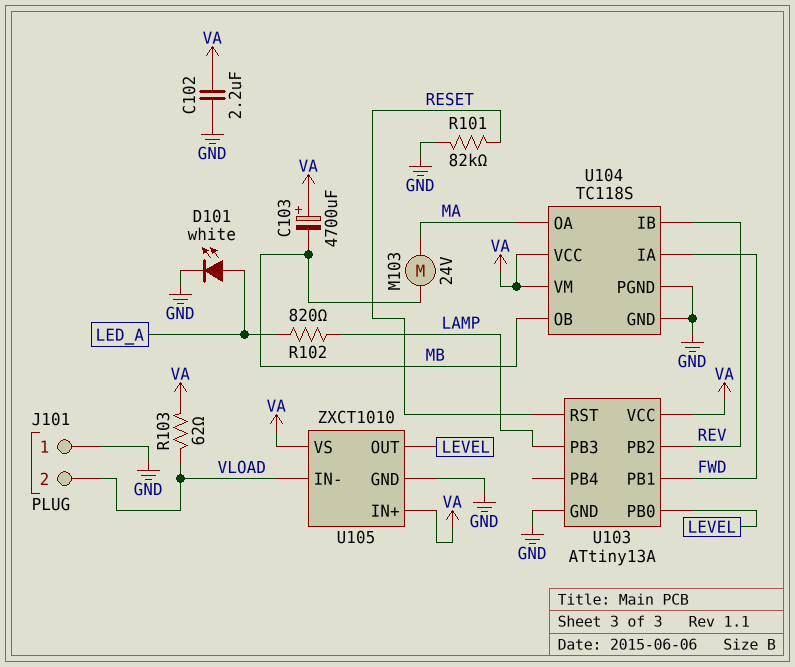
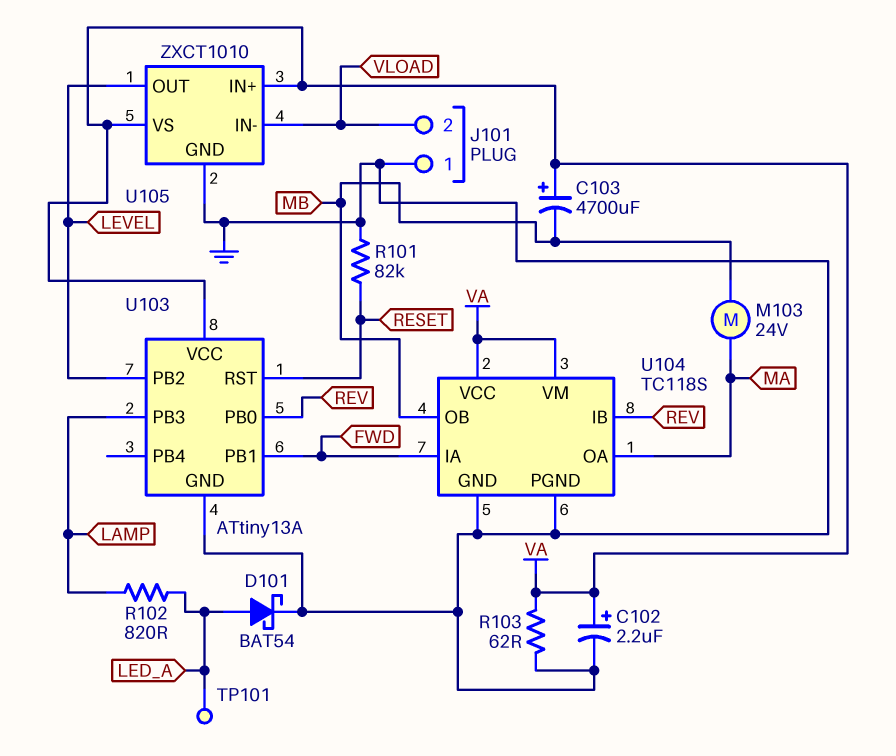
C102: 2.2uF (GND, VA) -> 2.2uF (plus VA, minus GND)
D101: LED white (A LED_A, K GND) -> schottky BAT54 (A LED_A, K GND)
R103: 62 (VA, VLOAD) -> 62 (GND, VA)
TP101: none -> test point (LED_A)
U103 pin PB0: LEVEL -> REV
U103 pin PB2: REV -> LEVEL

